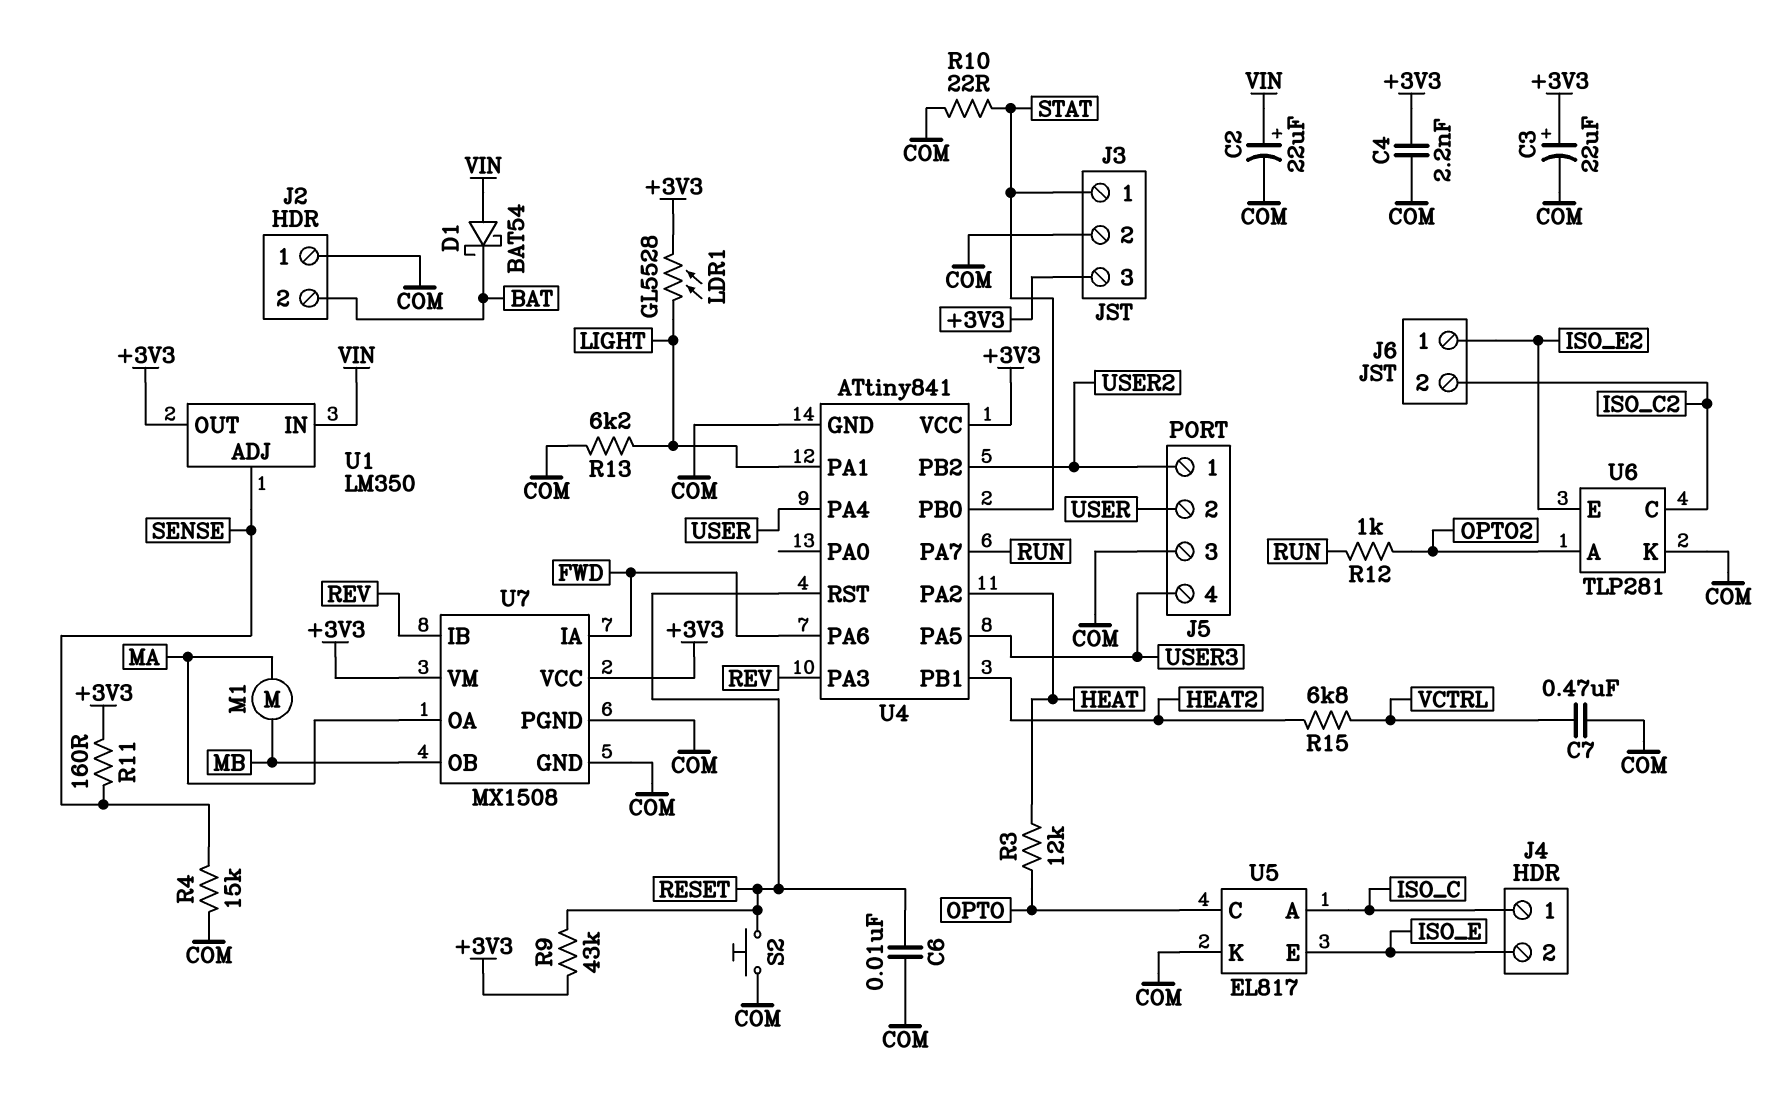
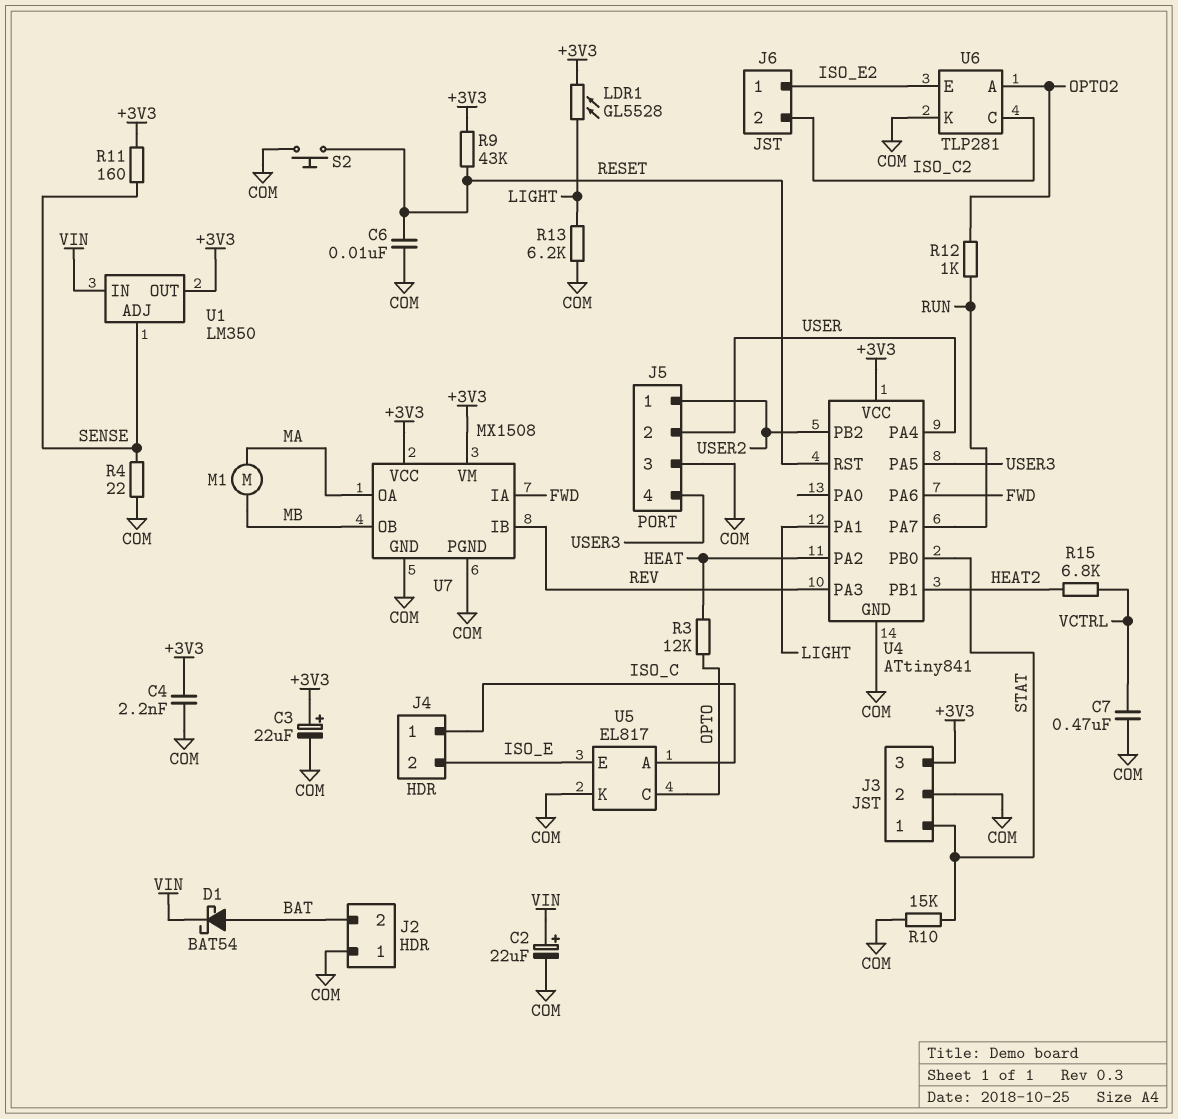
D1: schottky BAT54 (A VIN, K BAT) -> schottky BAT54 (A BAT, K VIN)
R4: 15k (COM, SENSE) -> 22 (COM, SENSE)
R10: 22 (COM, STAT) -> 15k (COM, STAT)

